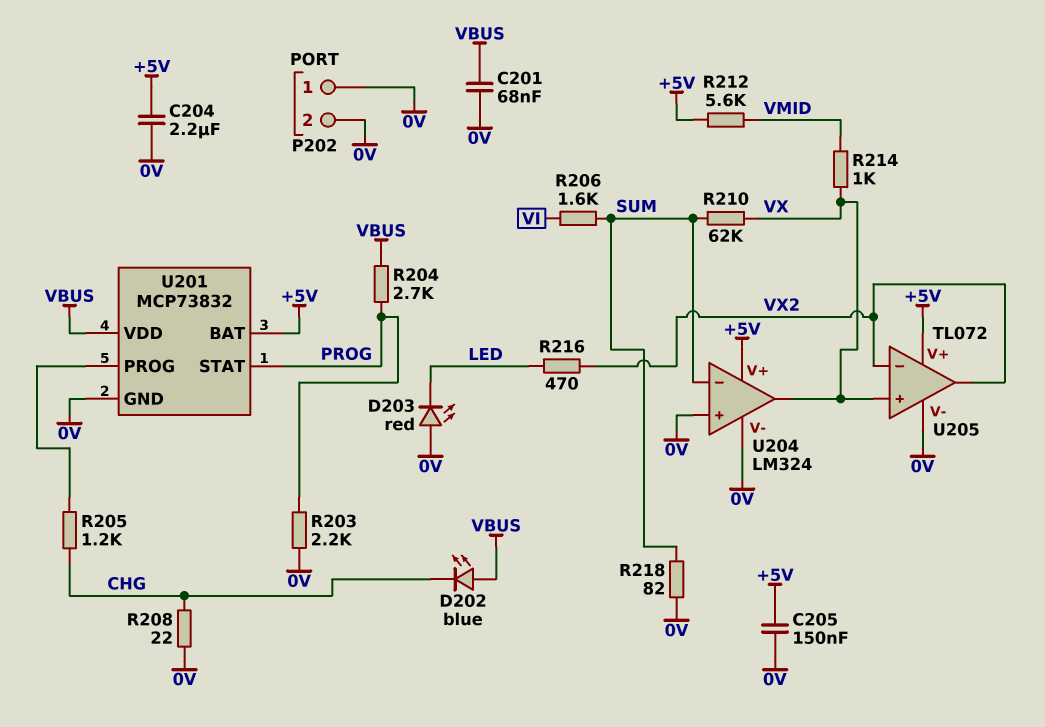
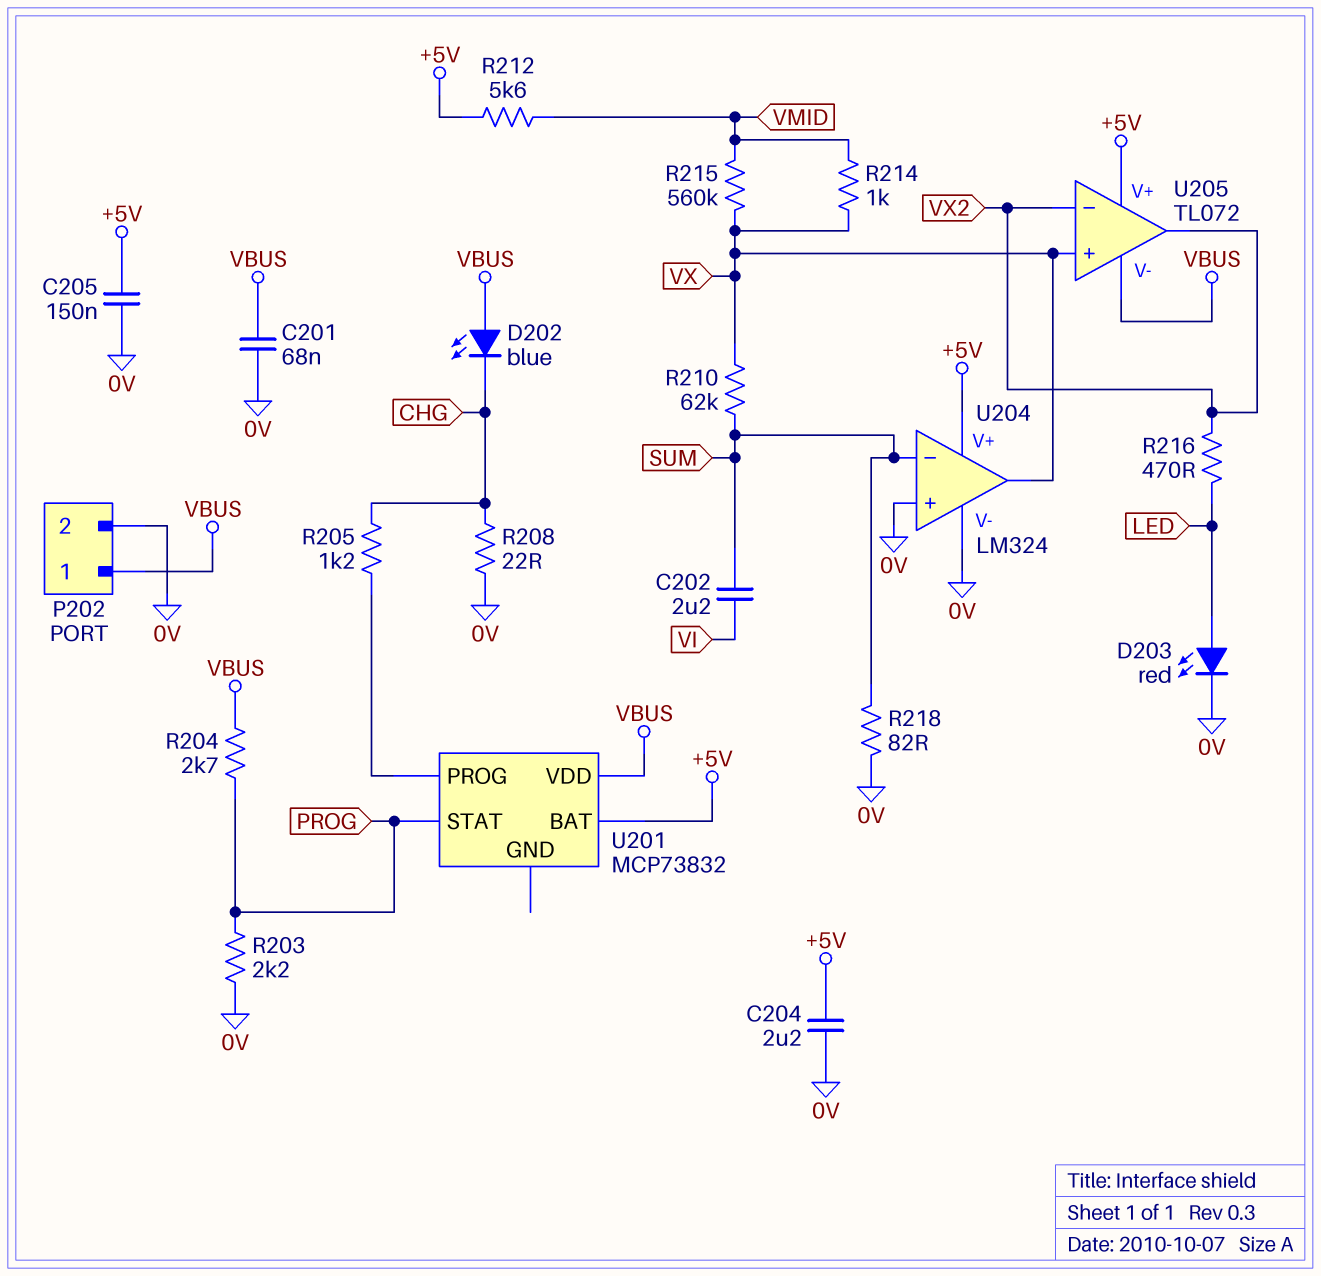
C202: none -> 2.2uF (SUM, VI)
D203: LED red (A 0V, K LED) -> LED red (A LED, K 0V)
P202 pin 1: 0V -> VBUS
R206: 1.6k (SUM, VI) -> none
R215: none -> 560k (VMID, VX)
U201 pin GND: 0V -> none
U205 pin V-: 0V -> VBUS

